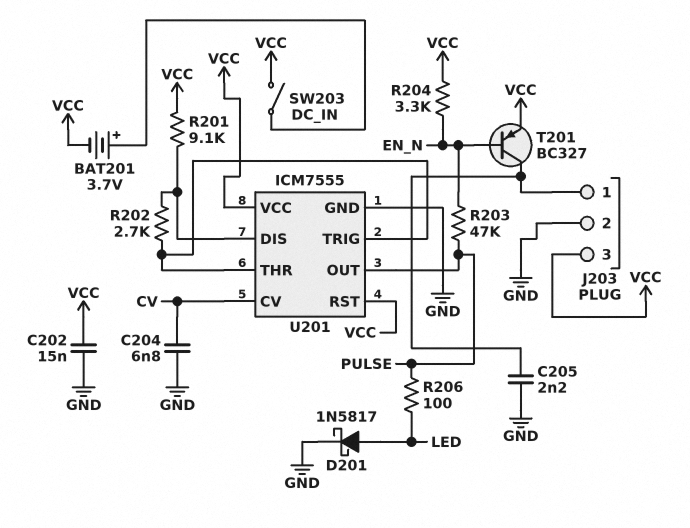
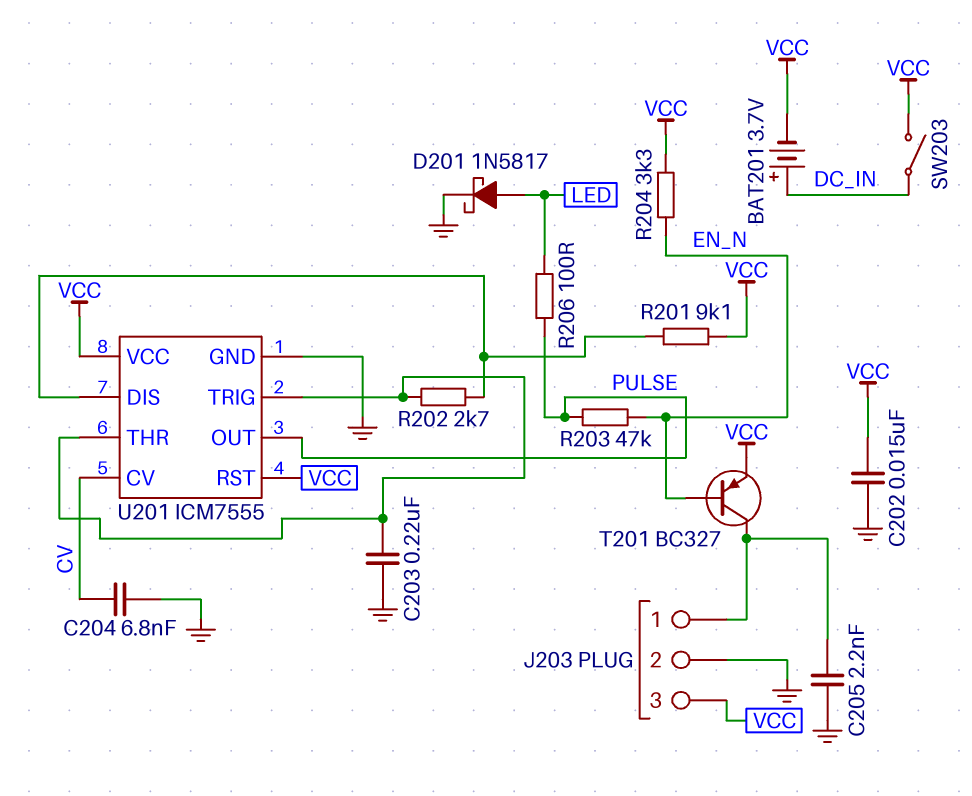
C203: none -> 220nF (GND, U201/THR)

